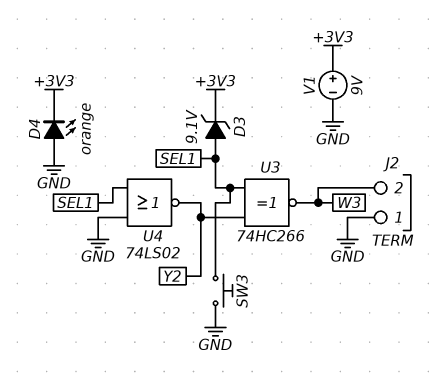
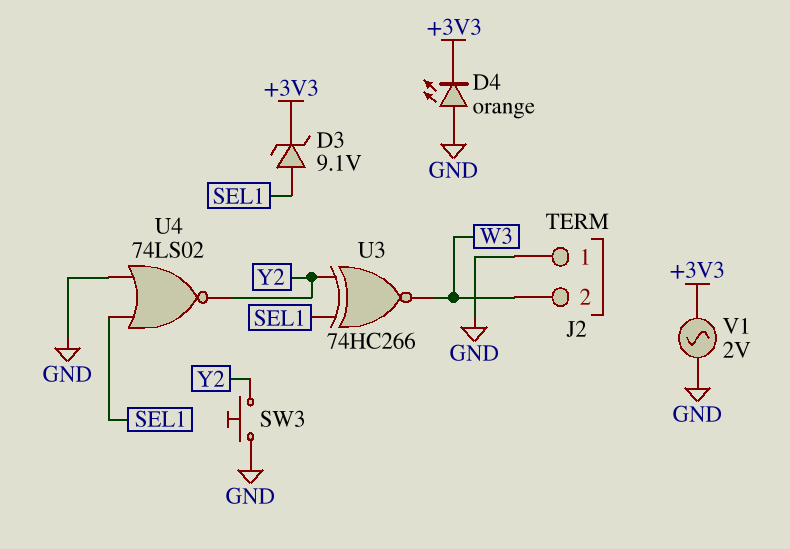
SW3: button (GND, SEL1) -> button (GND, Y2)
V1: 9V (plus +3V3, minus GND) -> AC 2V (+3V3, GND)

